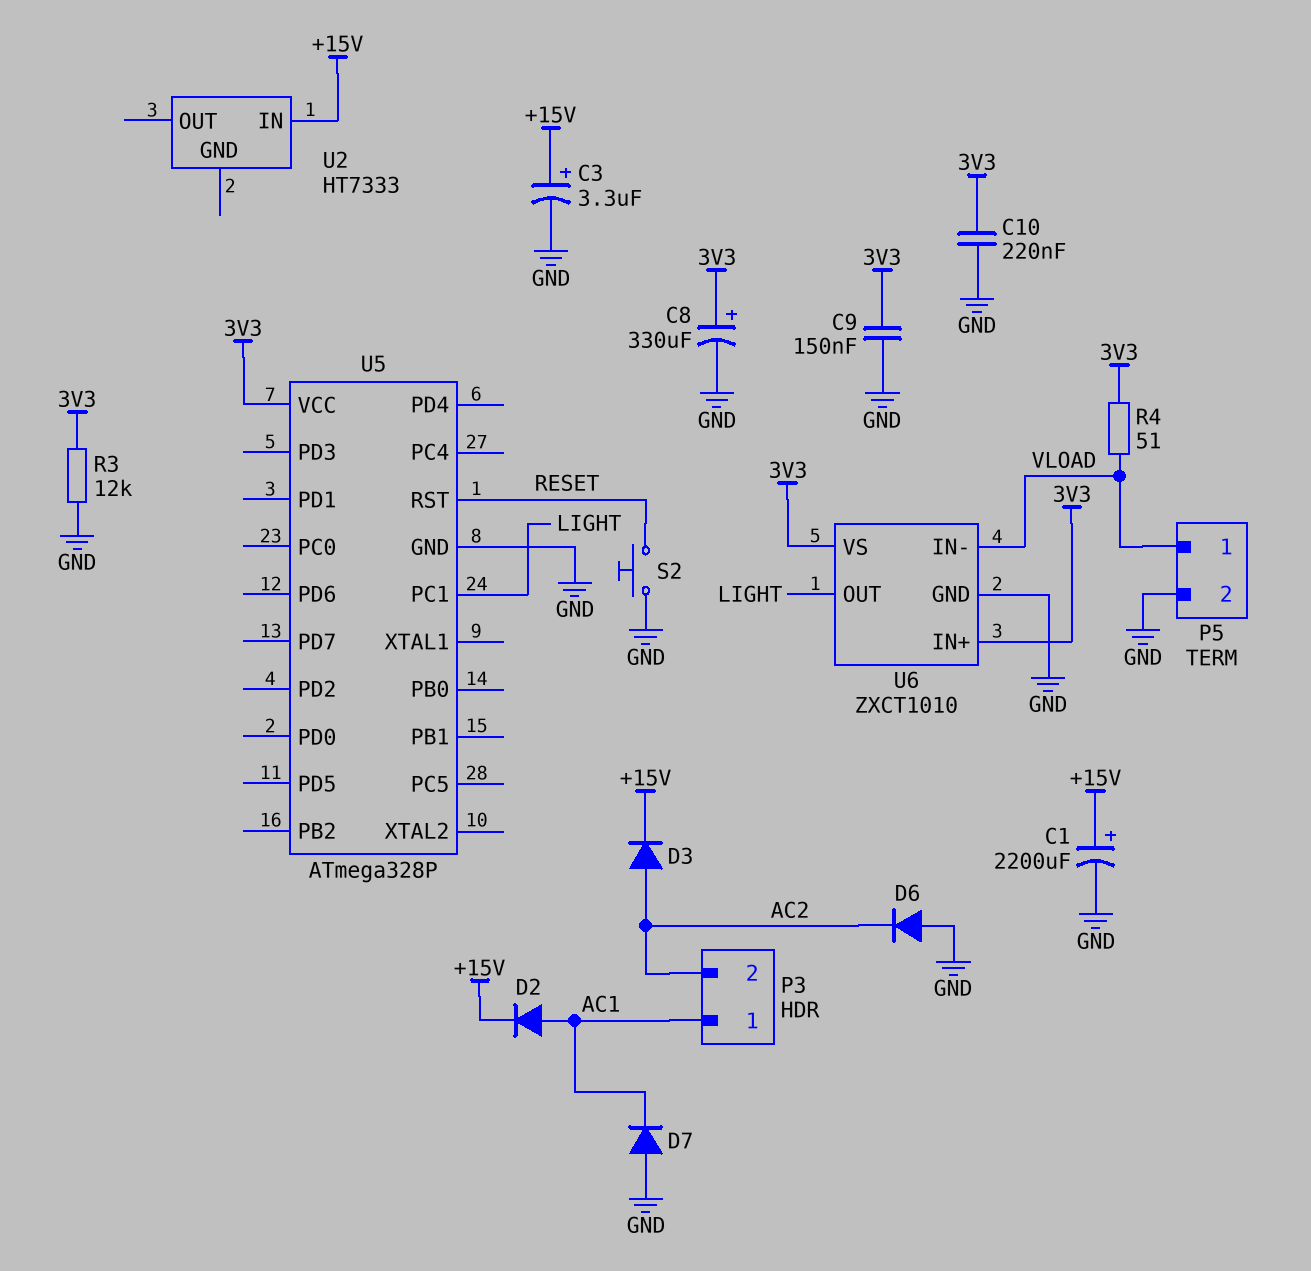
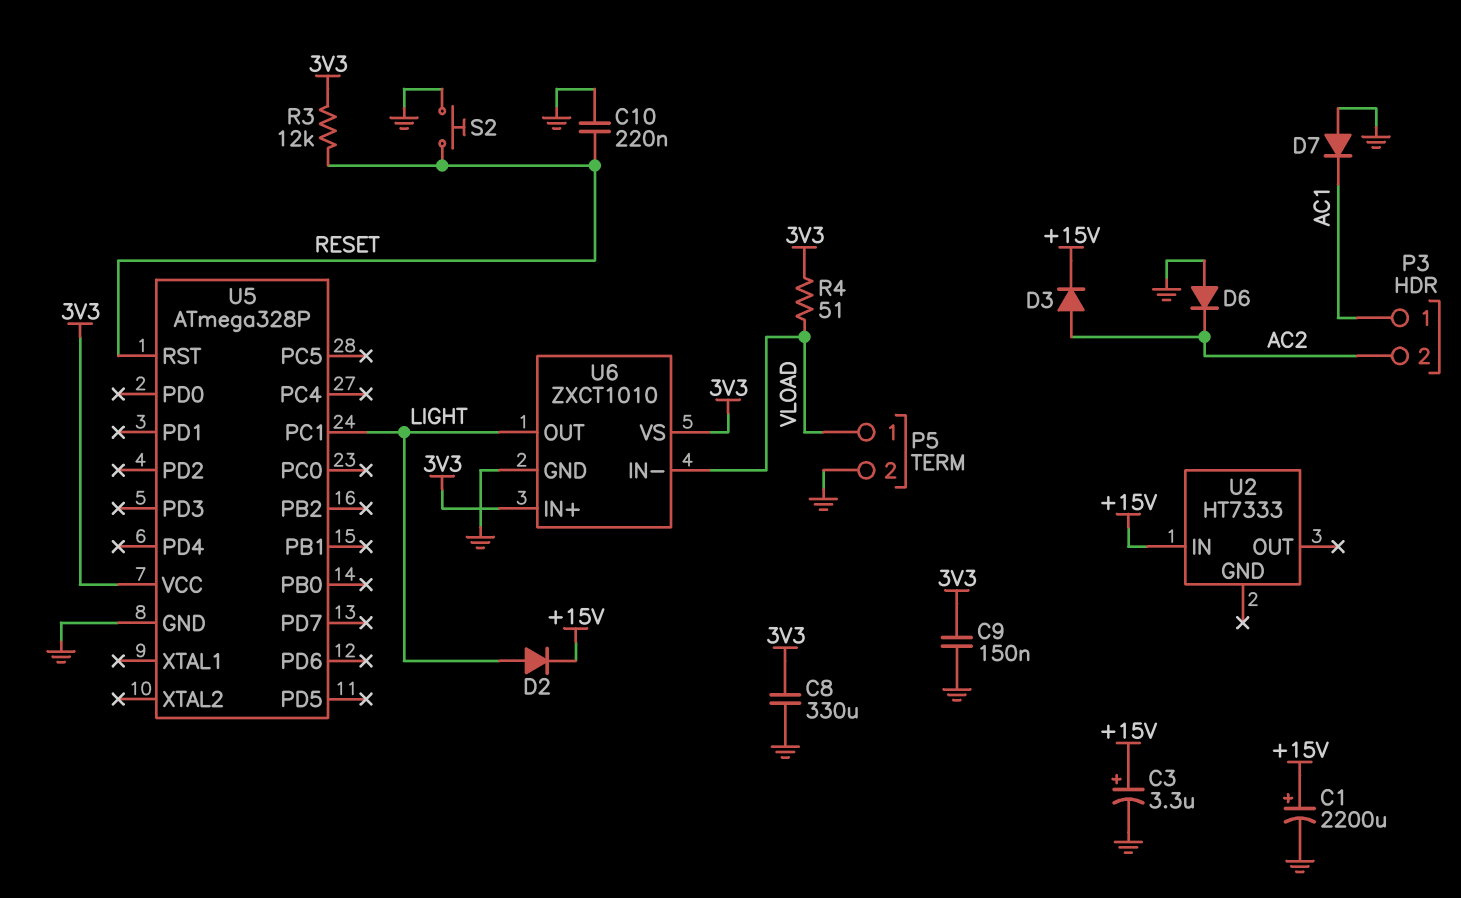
C8: 330uF (plus 3V3, minus GND) -> 330uF (3V3, GND)
C10: 220nF (3V3, GND) -> 220nF (GND, RESET)
D2: diode (A AC1, K +15V) -> diode (A LIGHT, K +15V)
R3: 12k (3V3, GND) -> 12k (3V3, RESET)

